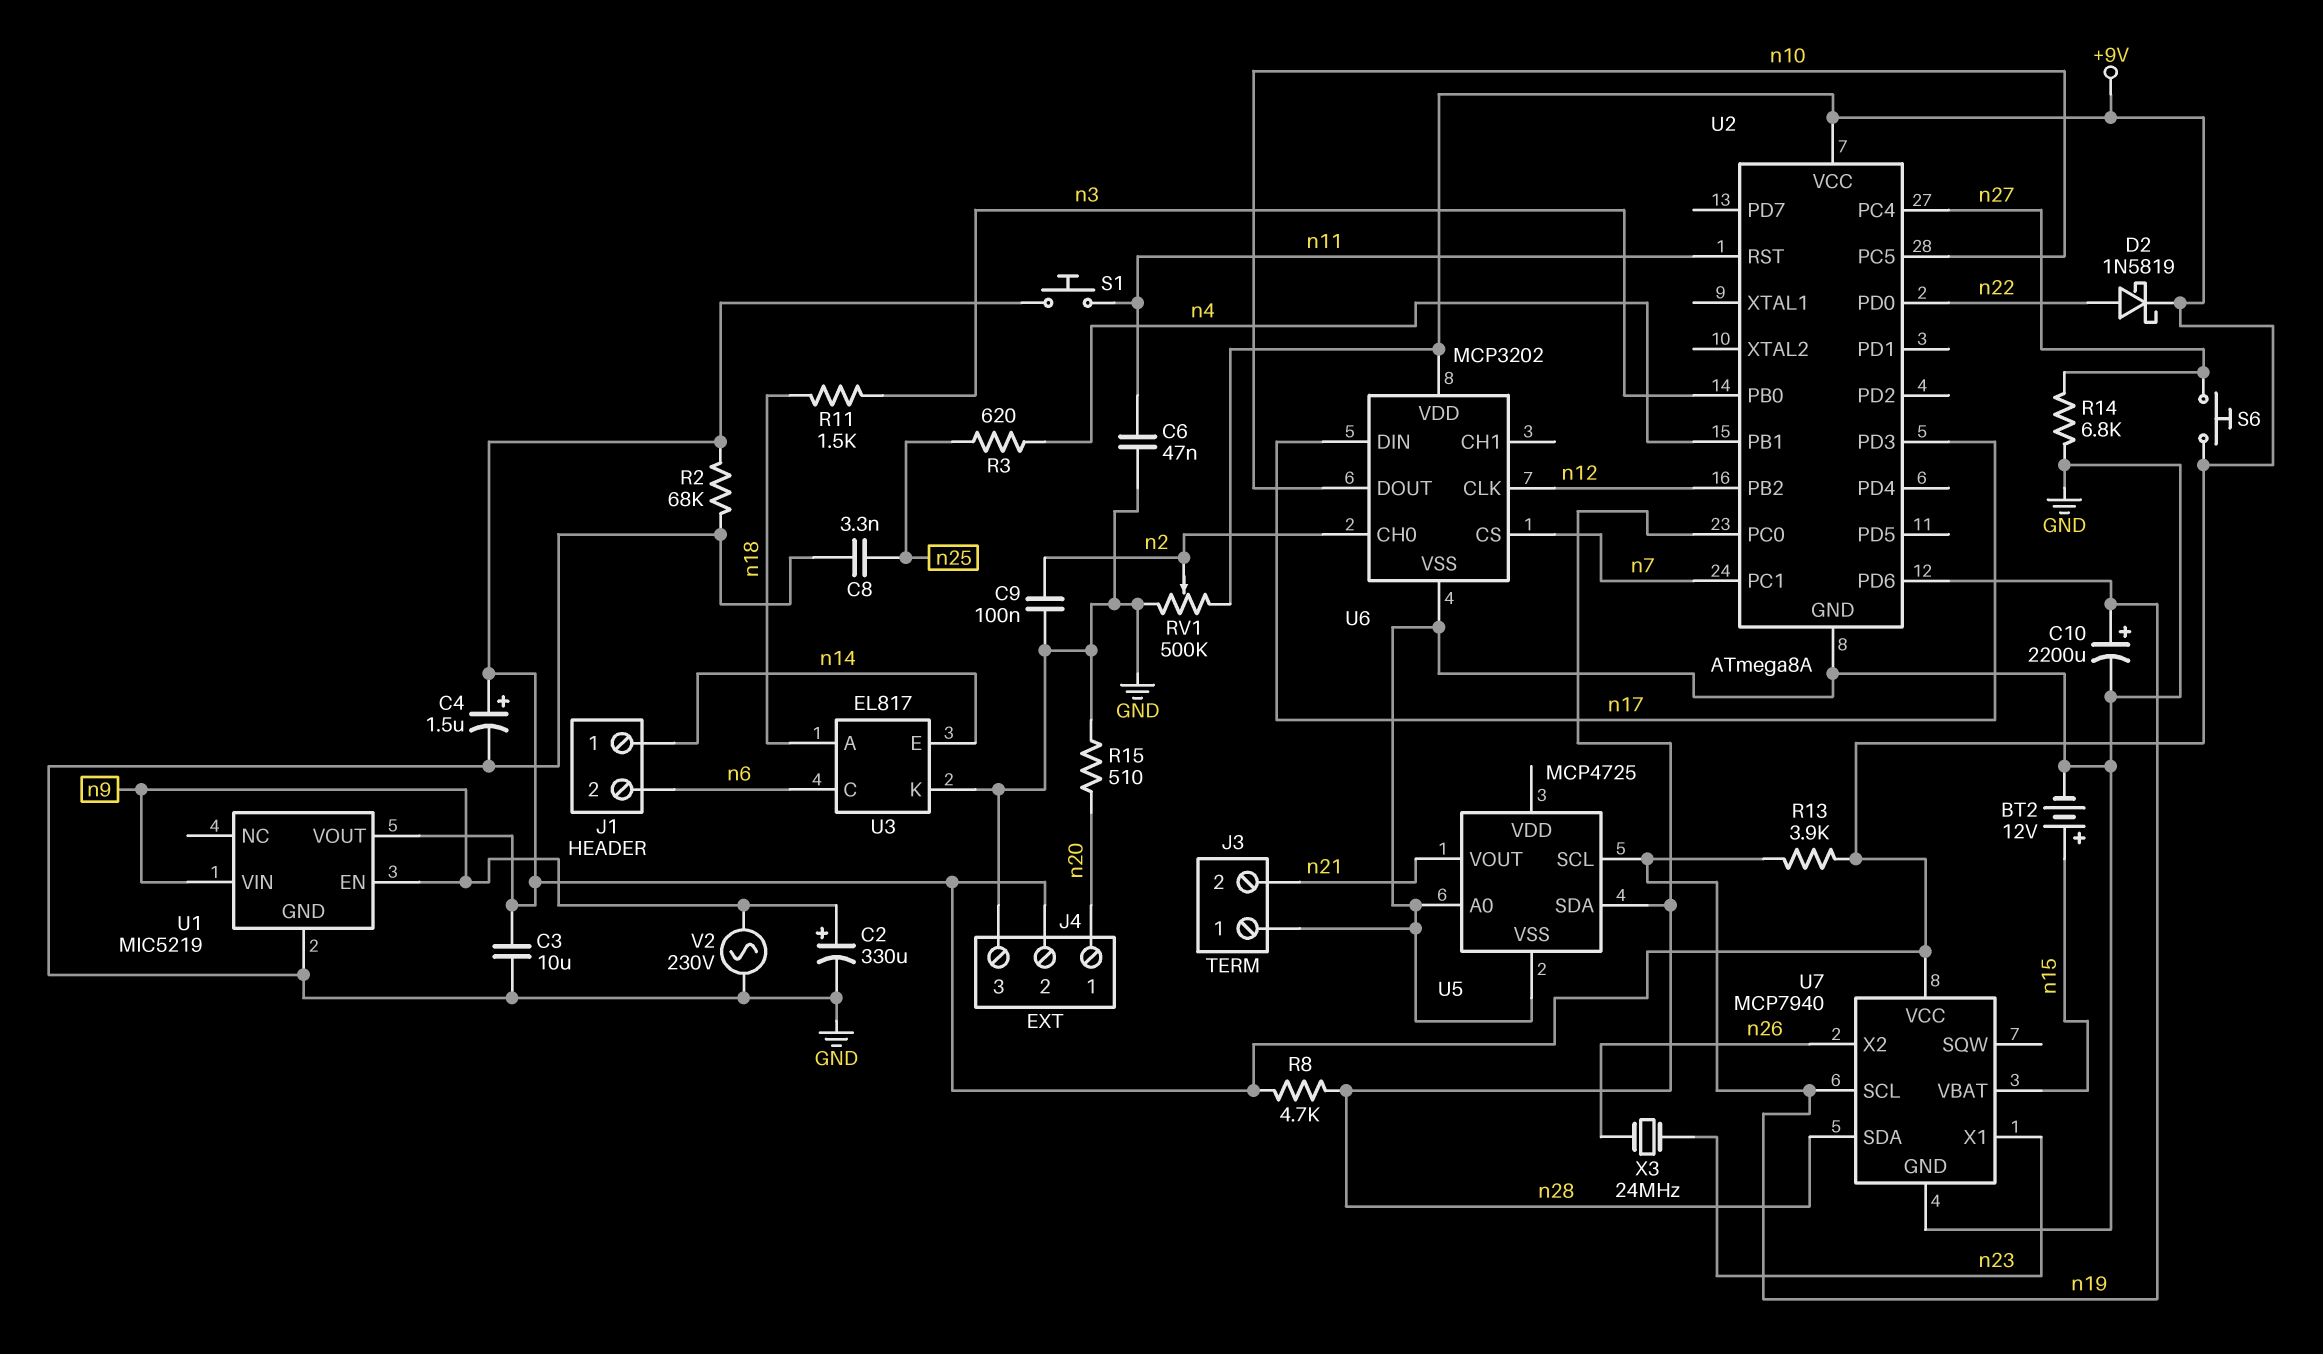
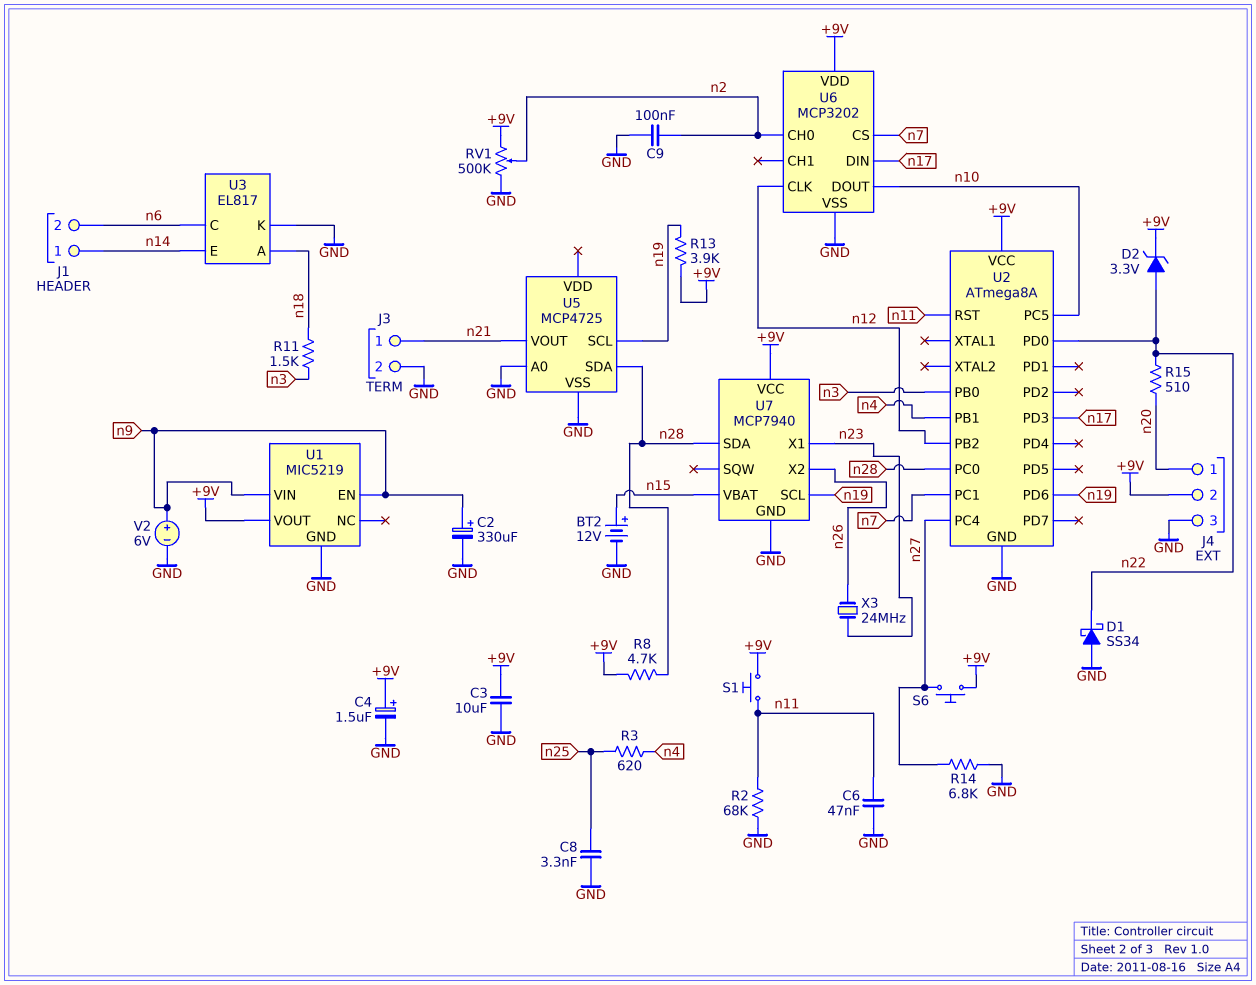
C10: 2200uF (plus n19, minus GND) -> none
D1: none -> schottky SS34 (A GND, K n22)
D2: schottky 1N5819 (A n22, K +9V) -> zener 3.3V (A n22, K +9V)
J3 pin 1: GND -> n21
J3 pin 2: n21 -> GND
R2: 68k (+9V, GND) -> 68k (GND, n11)
R15: 510 (GND, n20) -> 510 (n20, n22)
V2: AC 230V (GND, n9) -> 6V (plus n9, minus GND)

